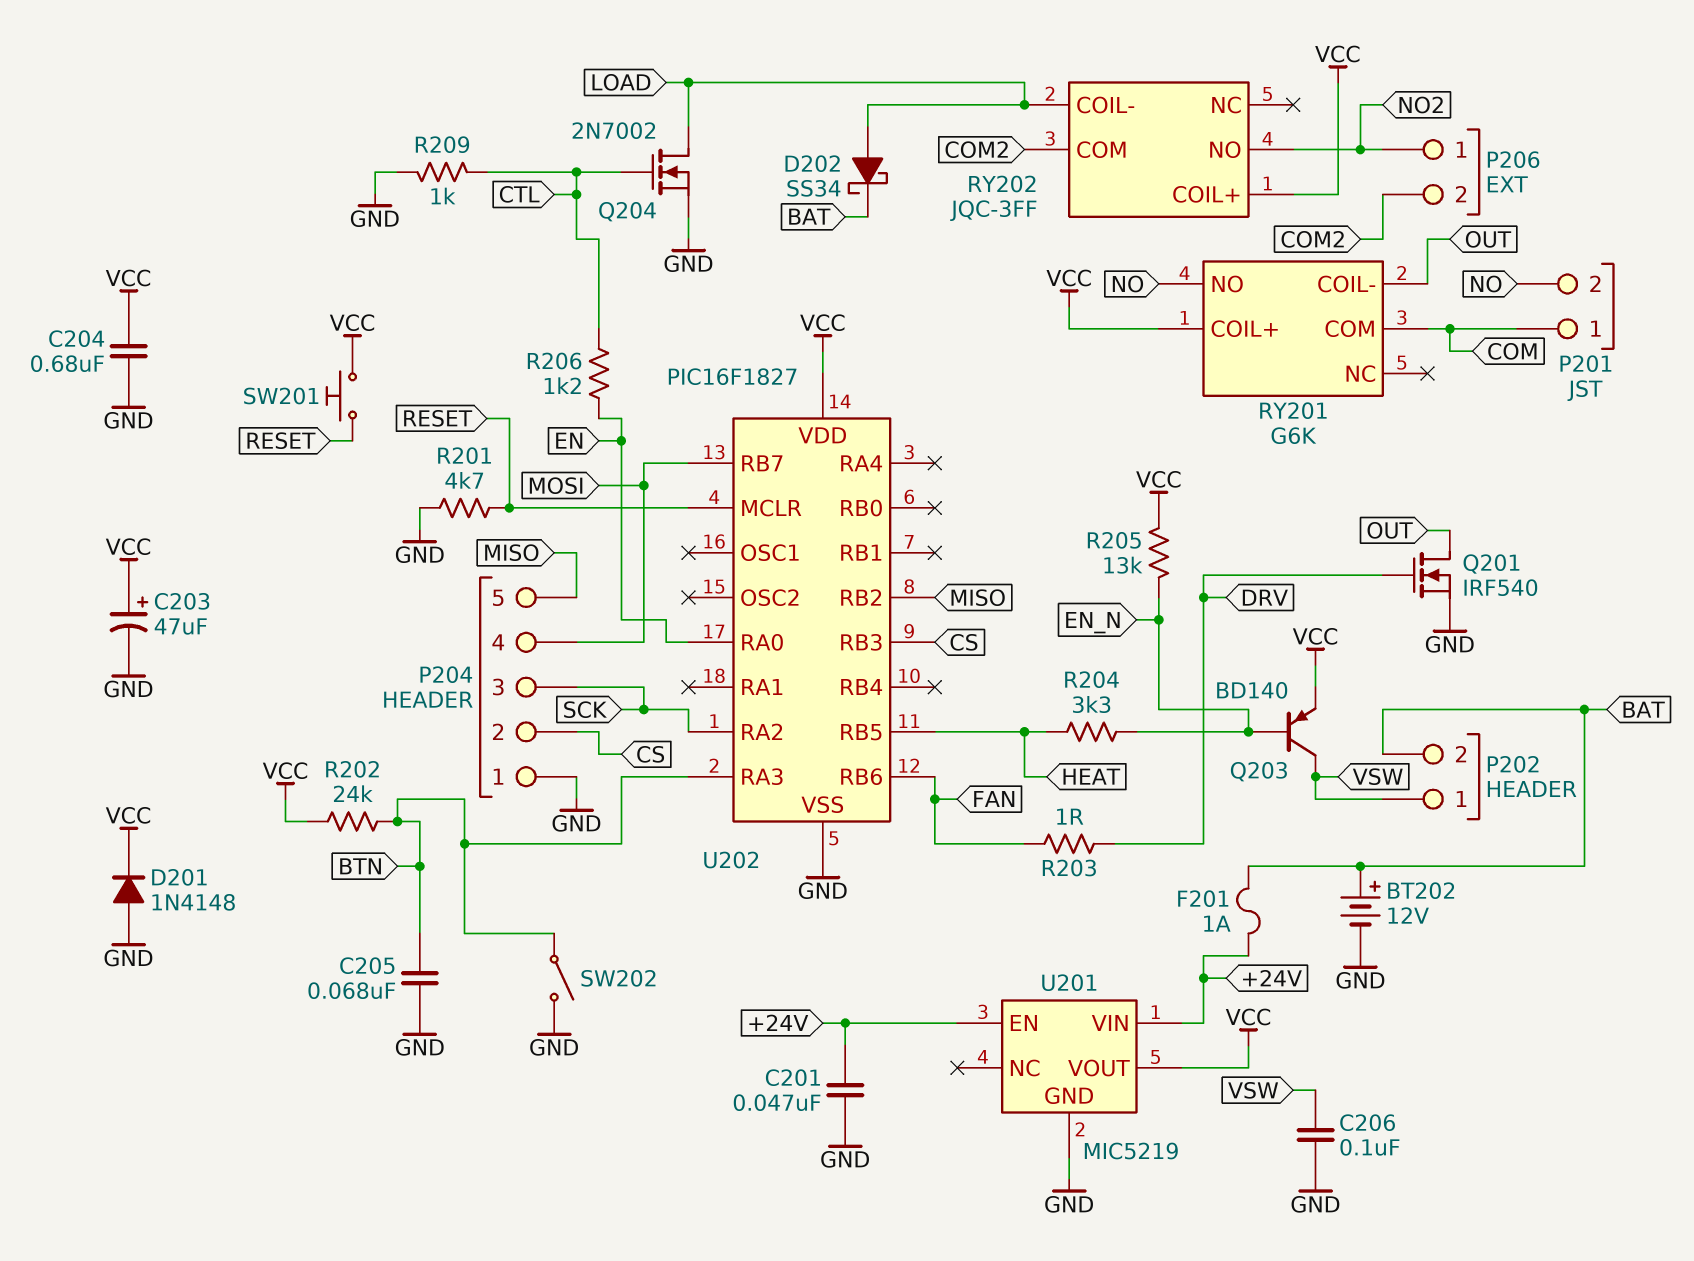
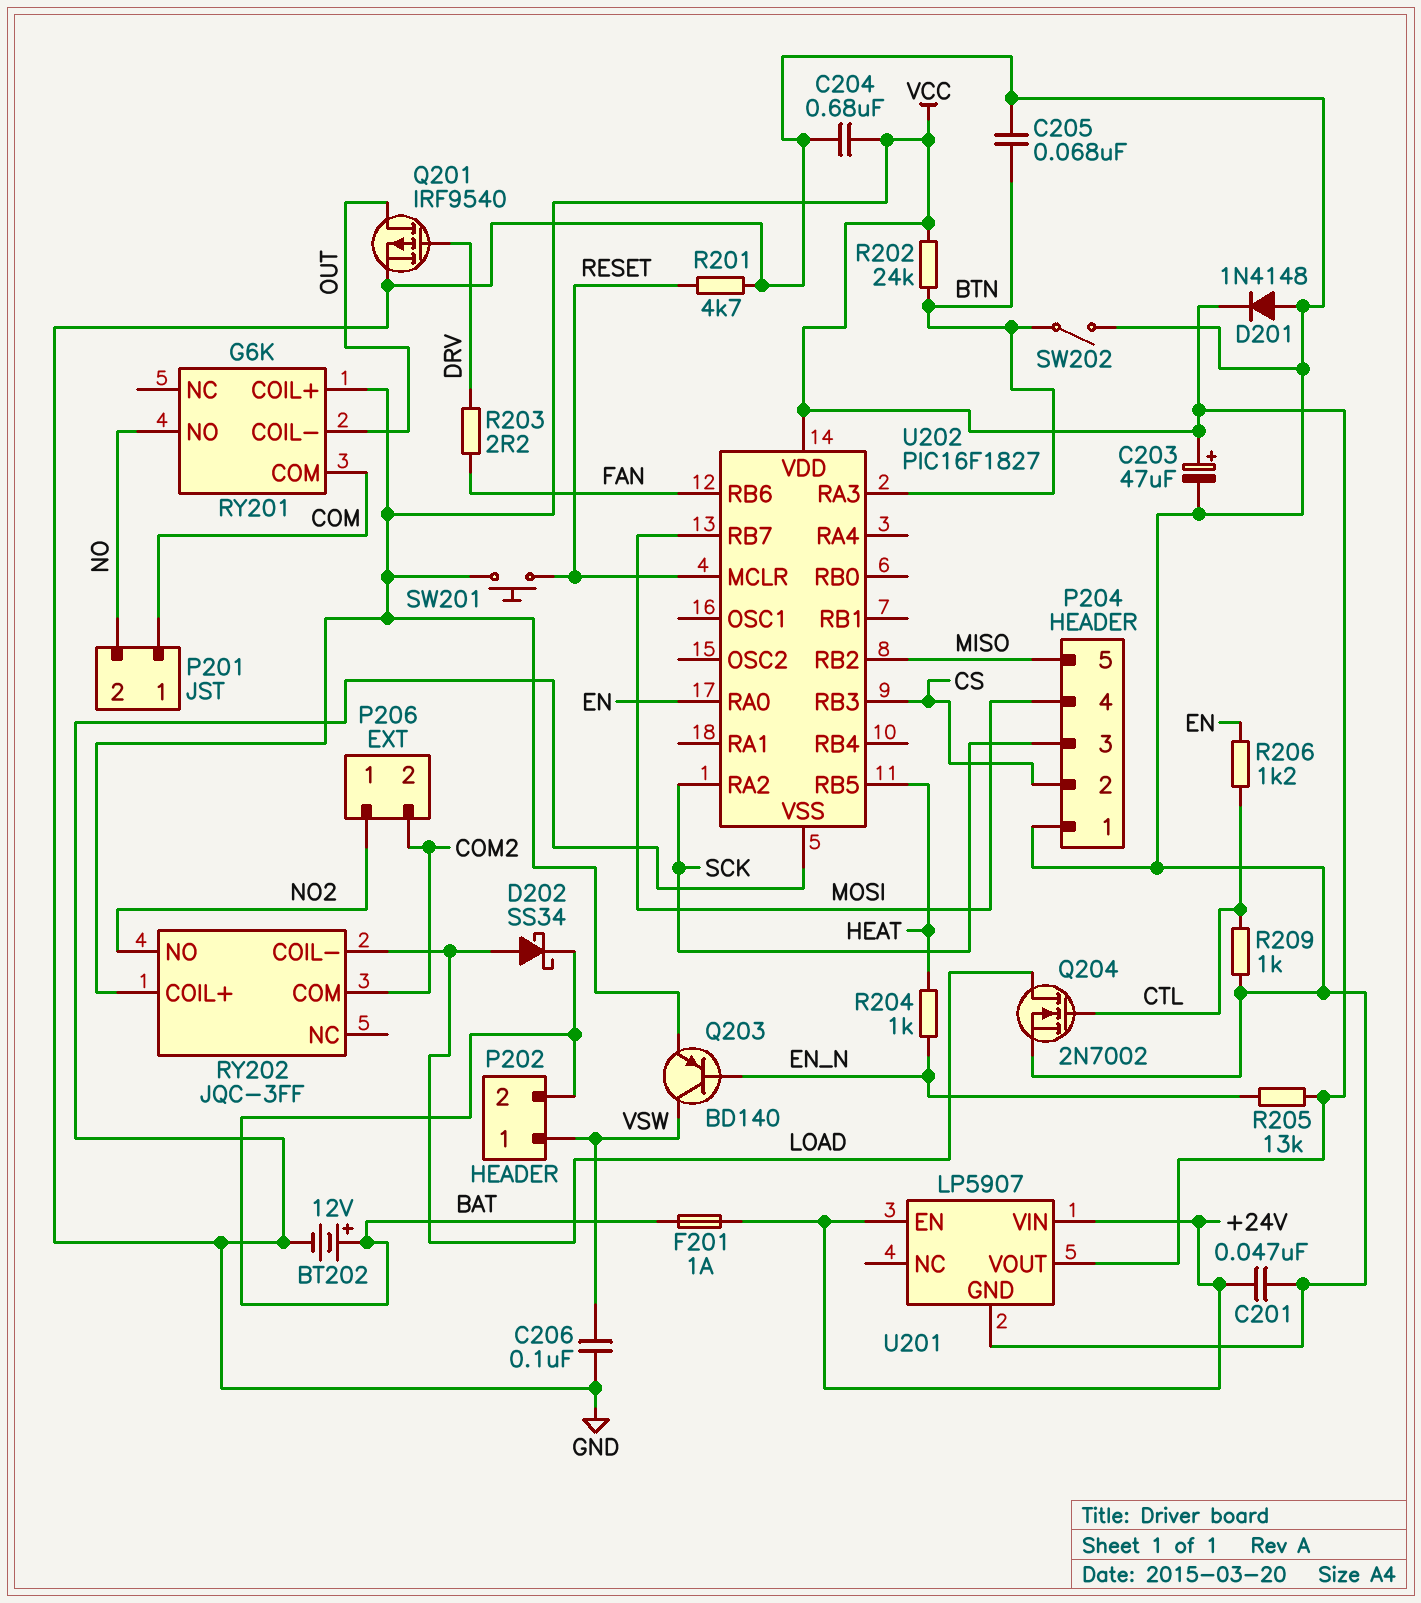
Q201: NMOS IRF540 (G DRV, D OUT, S GND) -> PMOS IRF9540 (G DRV, D OUT, S GND)
R203: 1 (DRV, FAN) -> 2.2 (DRV, FAN)
R204: 3.3k (EN_N, HEAT) -> 1k (EN_N, HEAT)
U201: MIC5219 -> LP5907

